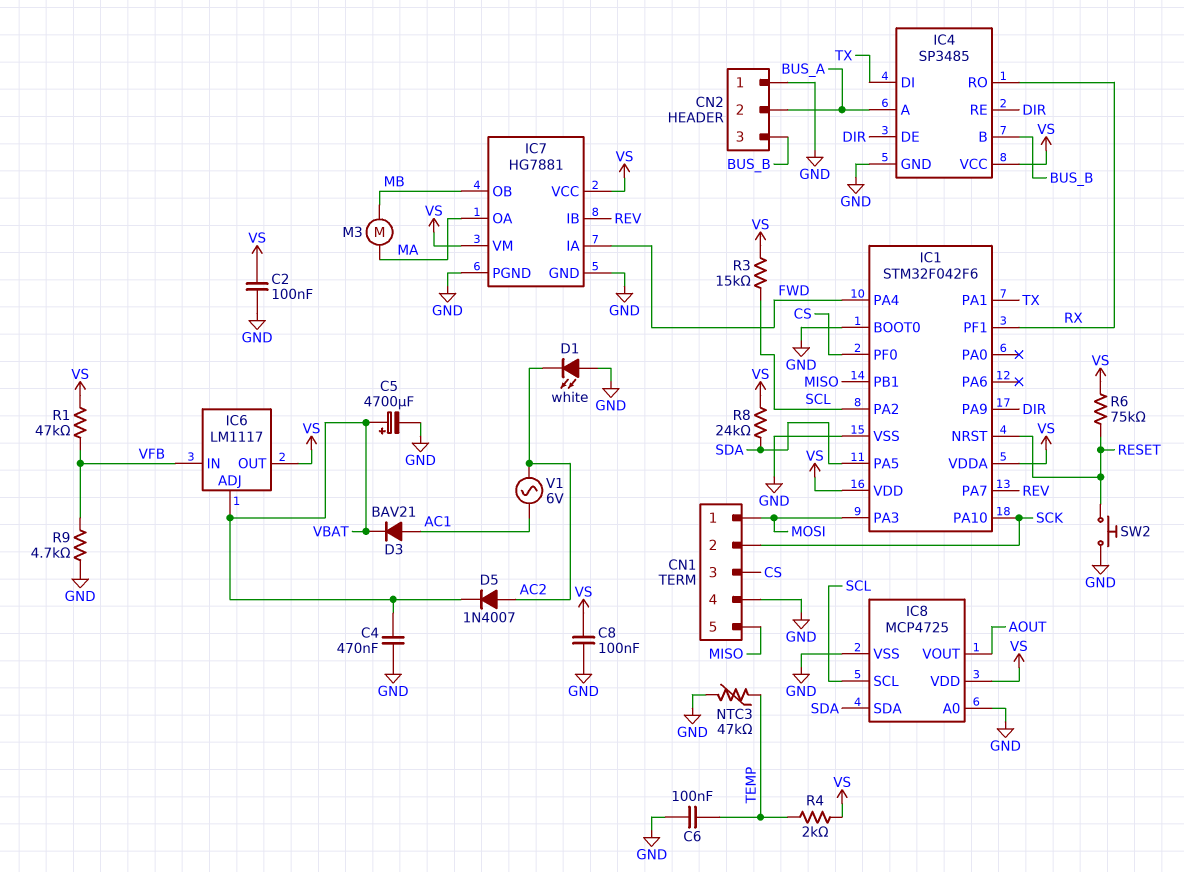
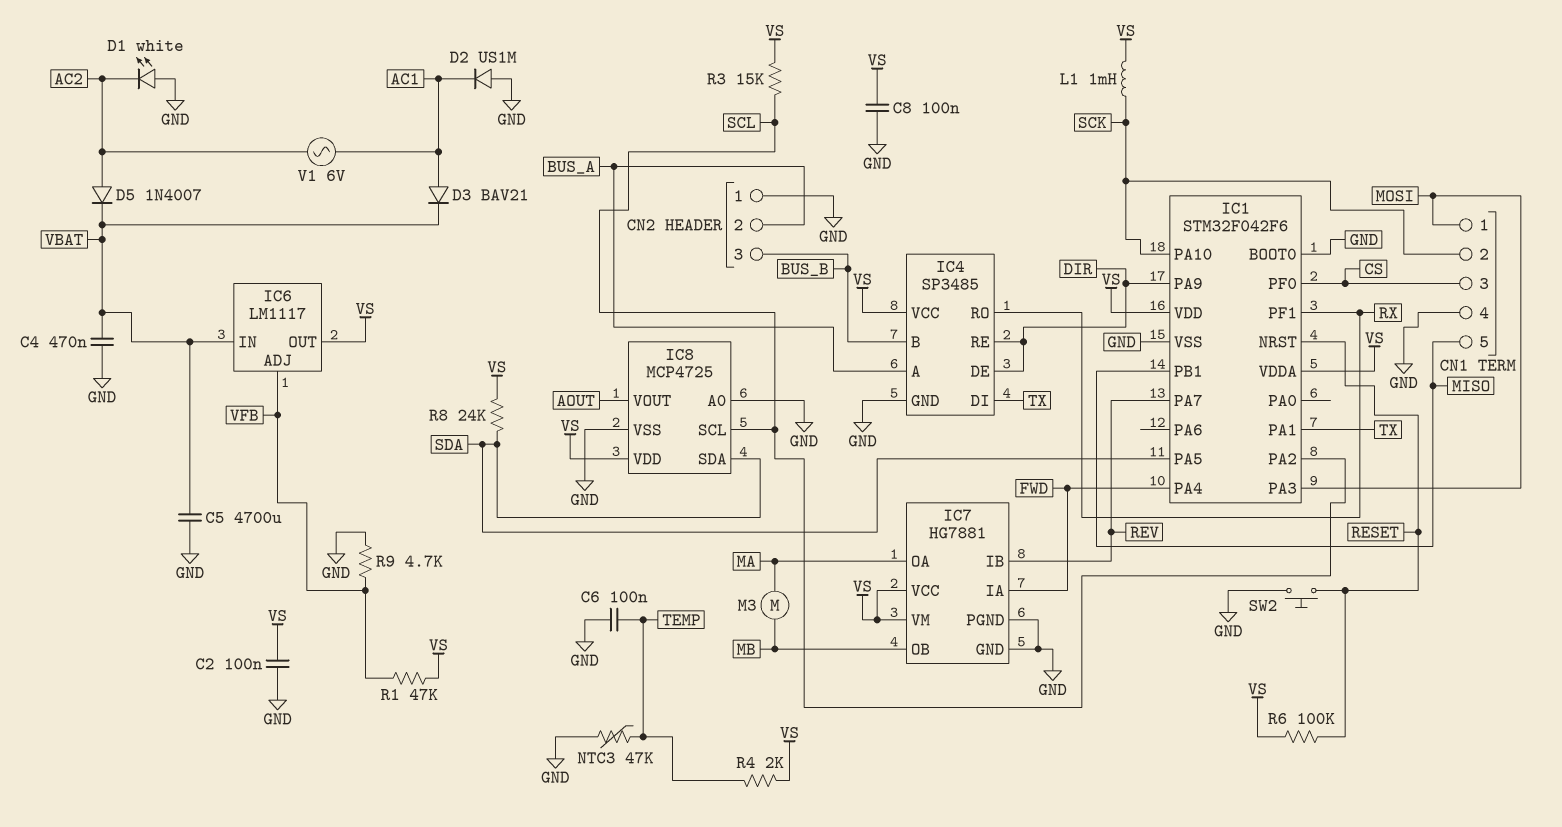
C5: 4700uF (plus VBAT, minus GND) -> 4700uF (GND, VBAT)
D2: none -> diode US1M (A GND, K AC1)
IC6 pin ADJ: VBAT -> VFB
IC6 pin IN: VFB -> VBAT
L1: none -> 1mH (SCK, VS)
R6: 75k (RESET, VS) -> 100k (RESET, VS)

